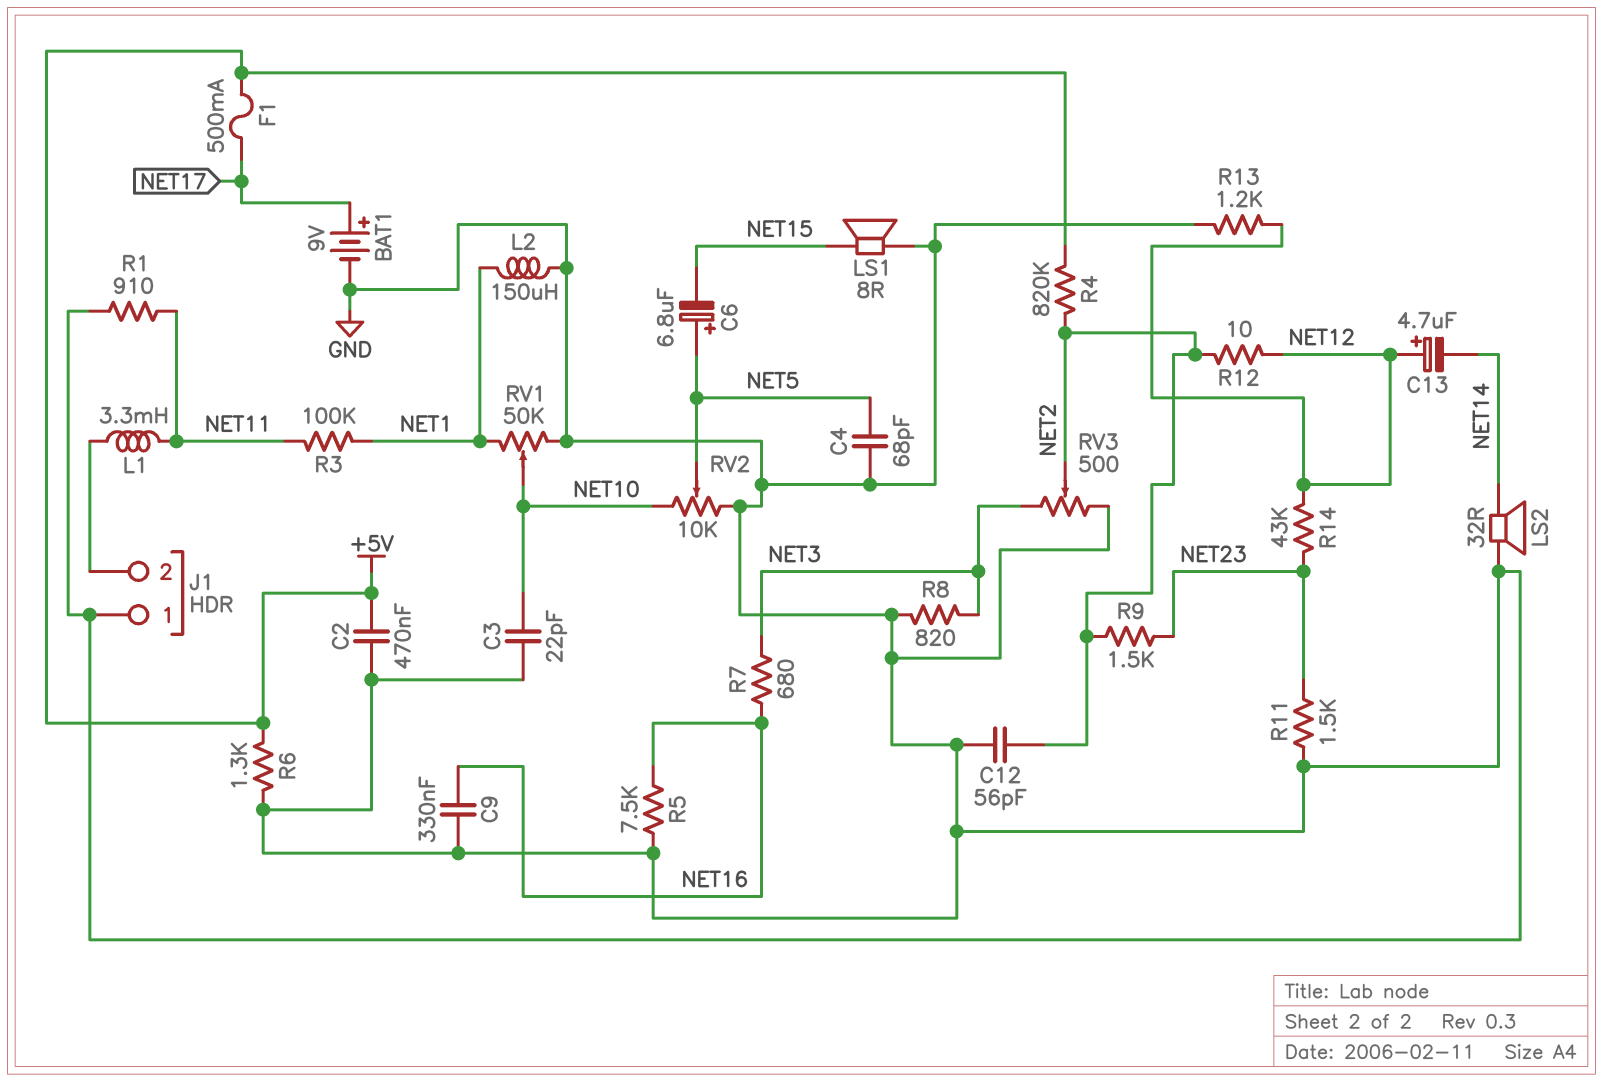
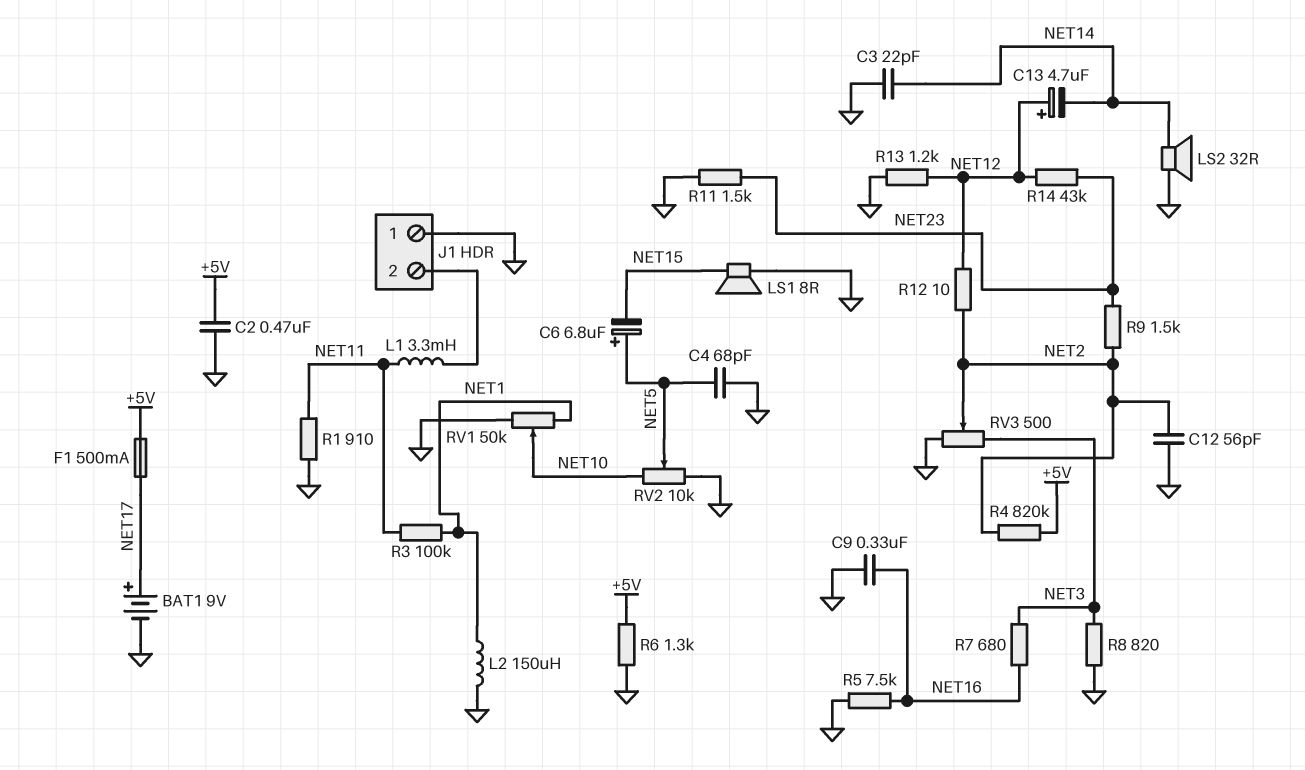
C3: 22pF (GND, NET10) -> 22pF (GND, NET14)

